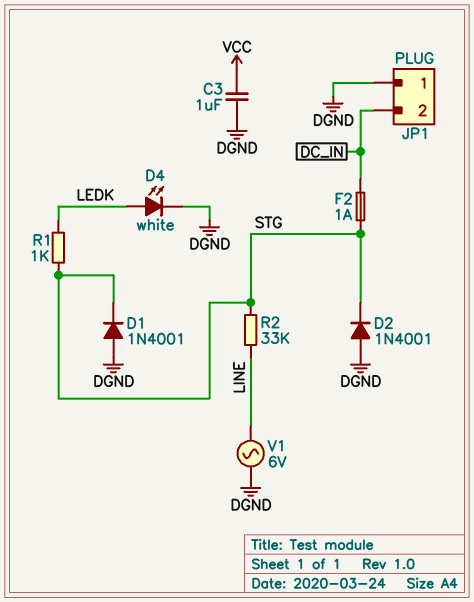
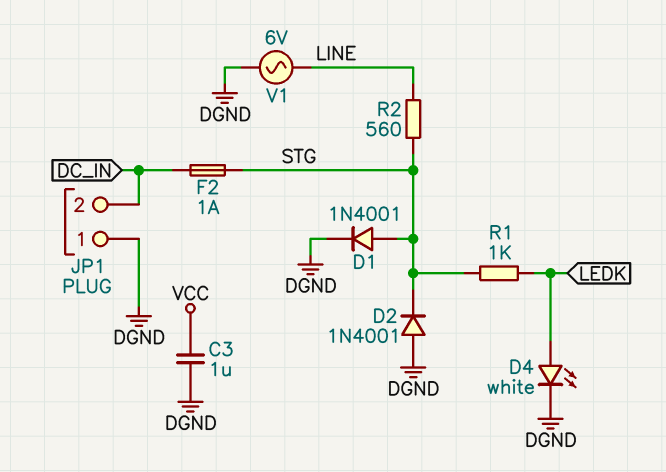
D1: diode 1N4001 (A DGND, K STG) -> diode 1N4001 (A STG, K DGND)
R2: 33k (LINE, STG) -> 560 (LINE, STG)

